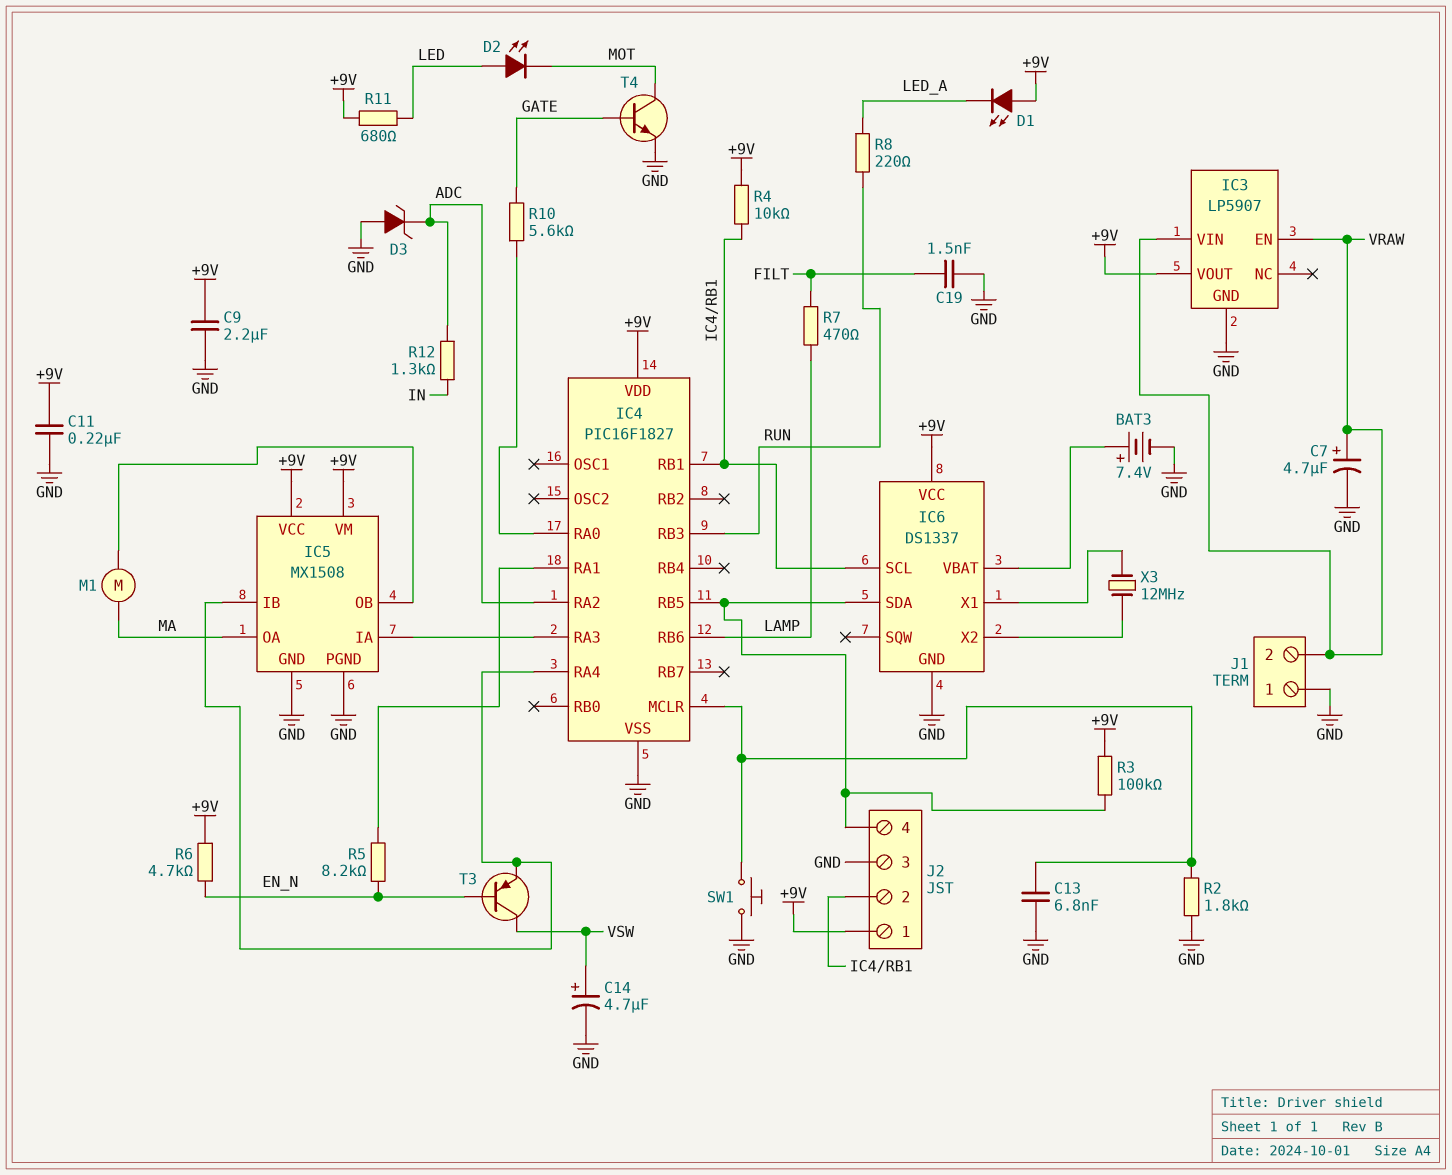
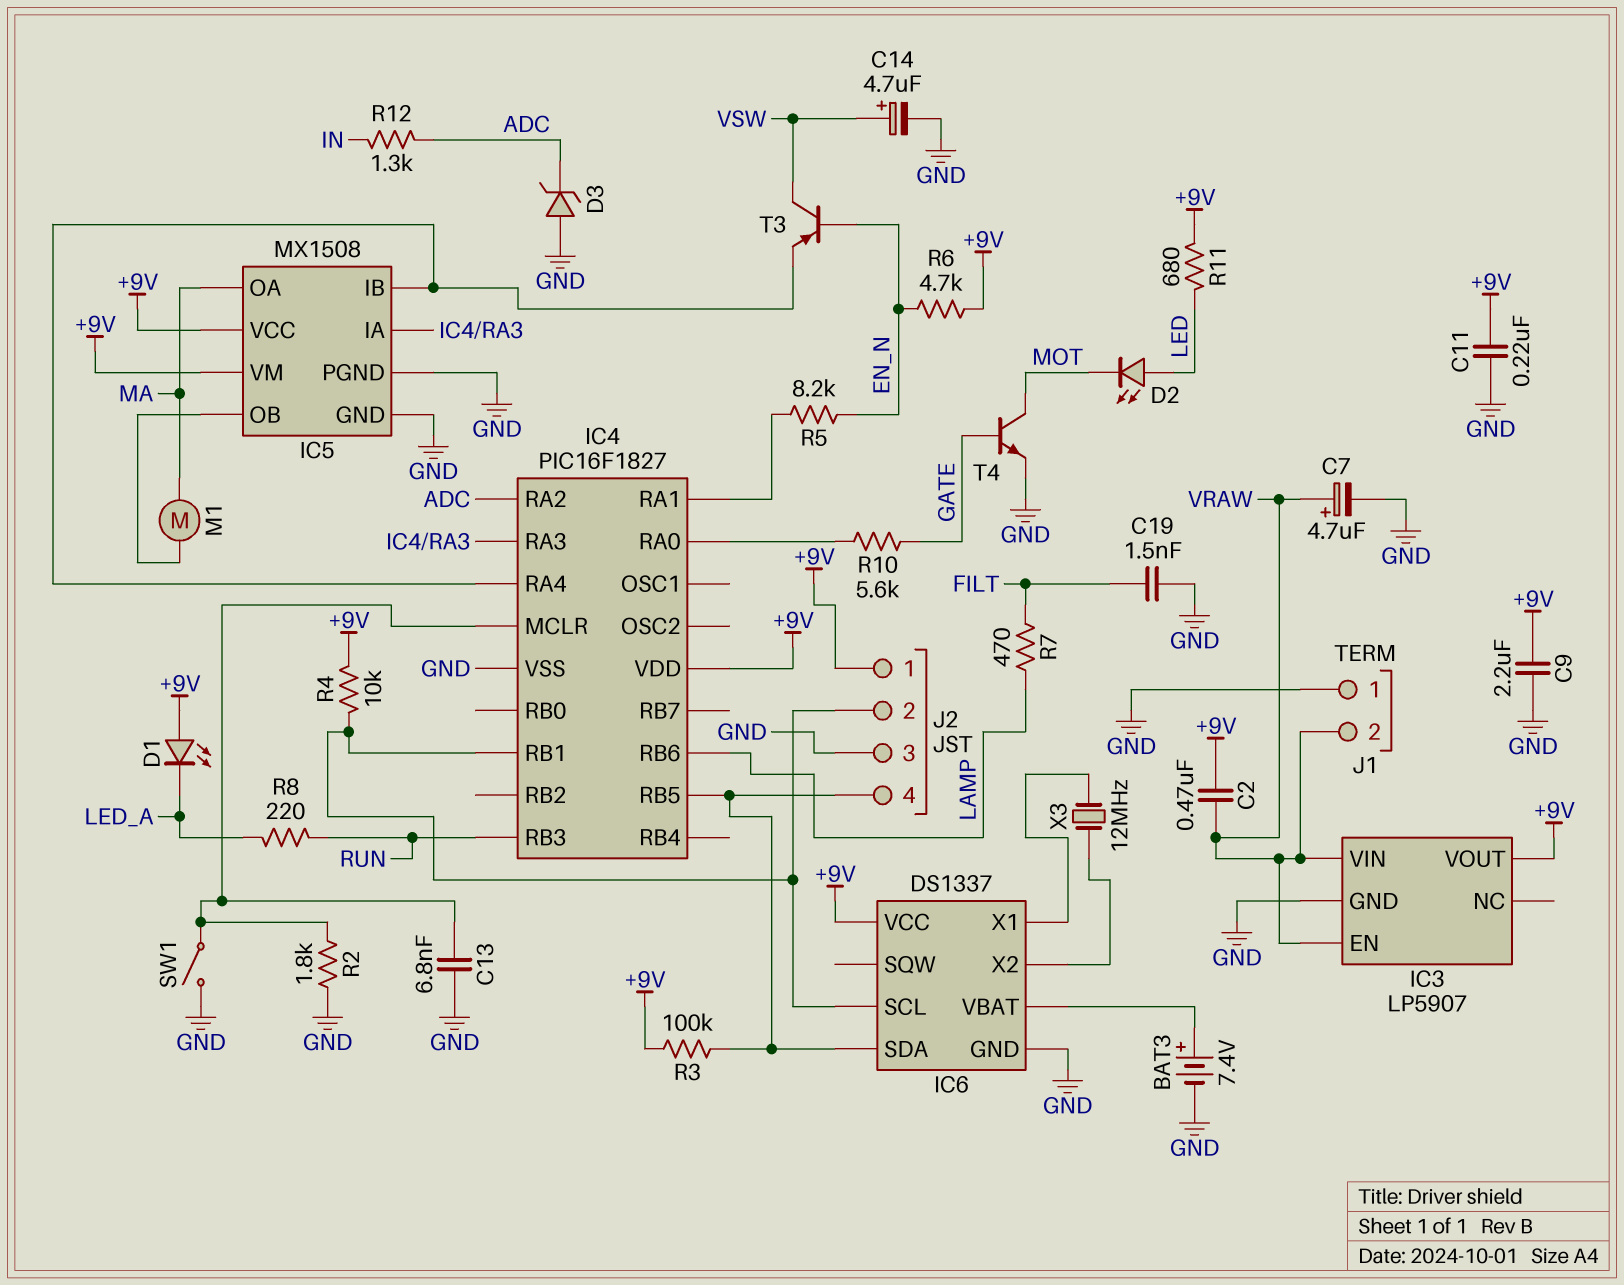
C2: none -> 470nF (+9V, VRAW)
SW1: button (GND, IC4/MCLR) -> switch (GND, IC4/MCLR)

